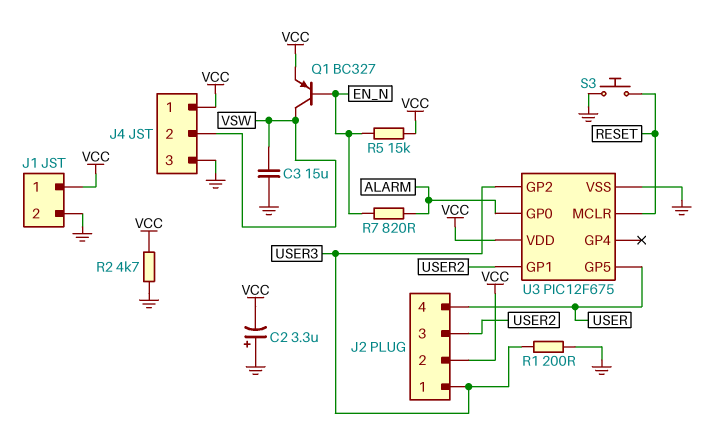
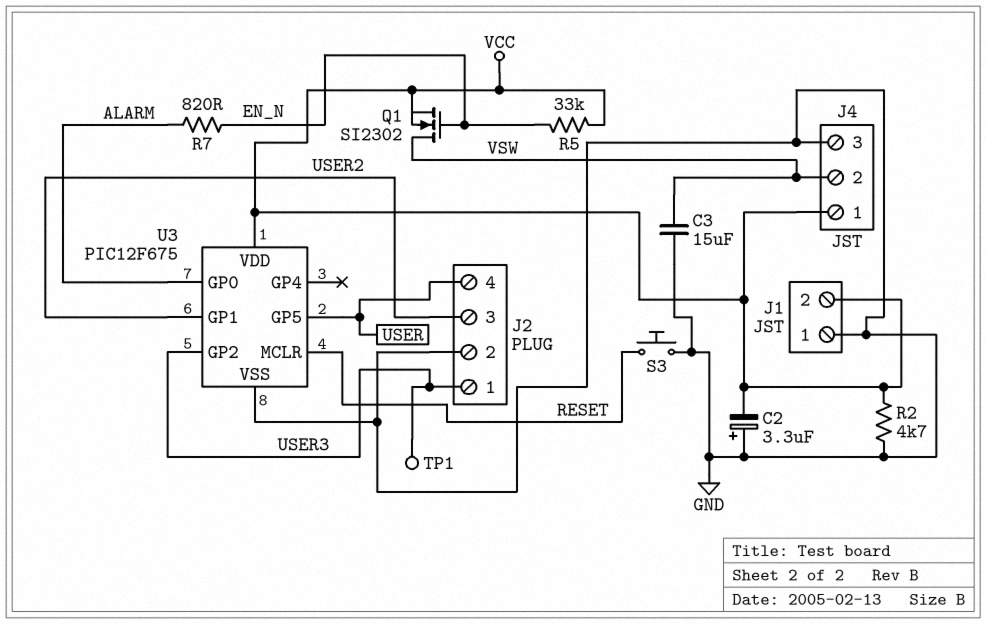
J1 pin 1: VCC -> GND
J1 pin 2: GND -> VCC
J2 pin 2: VCC -> GND
Q1: PNP BC327 (B EN_N, C VSW, E VCC) -> NMOS SI2302 (G EN_N, D VSW, S VCC)
R1: 200 (GND, USER3) -> none
R5: 15k (EN_N, VCC) -> 33k (EN_N, VCC)
TP1: none -> test point (USER3)

